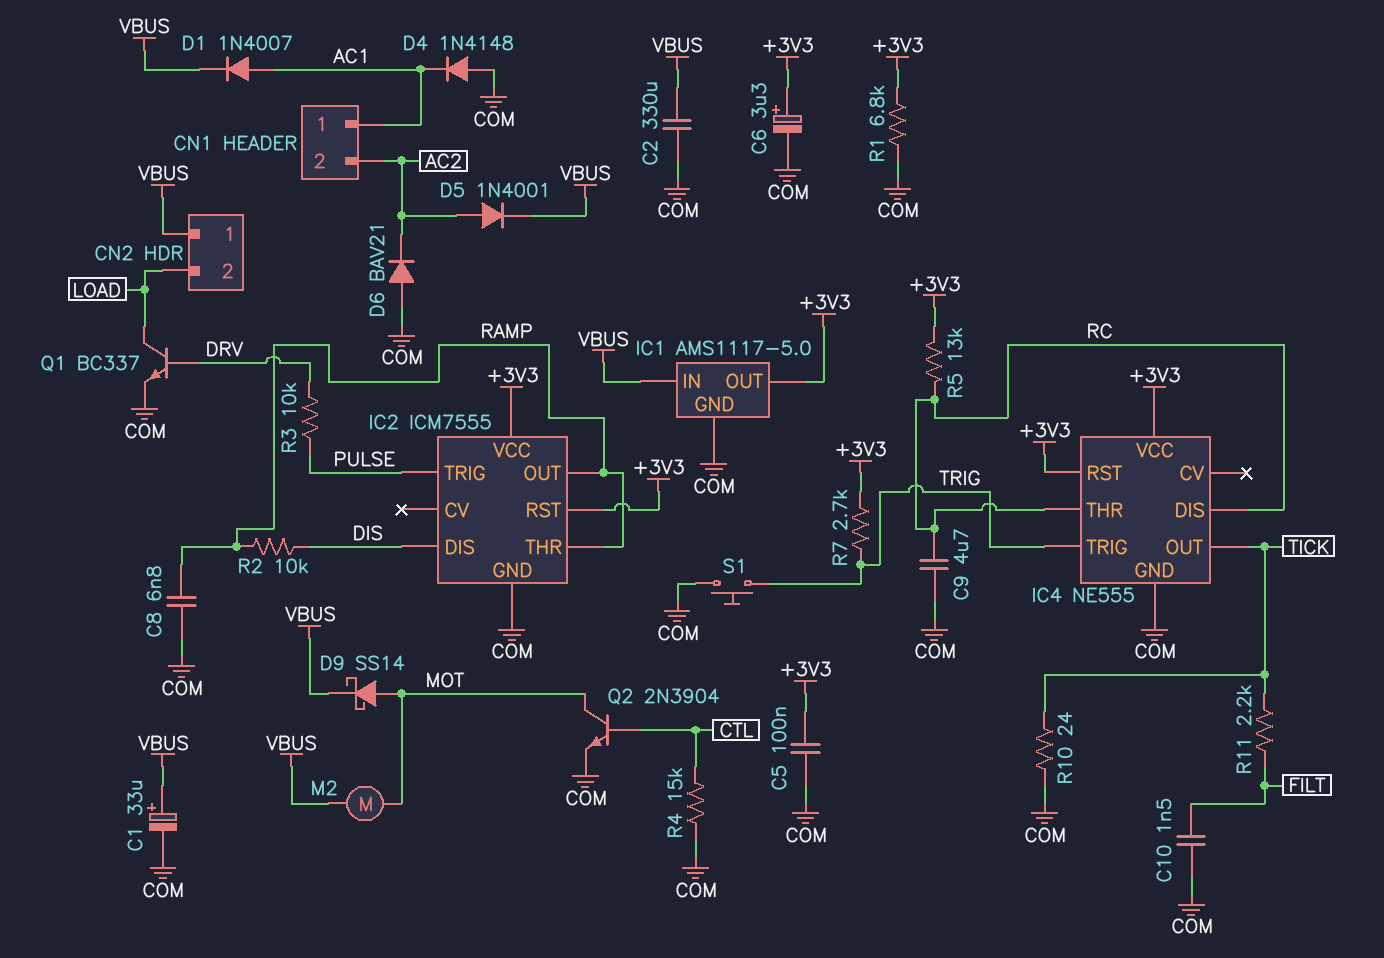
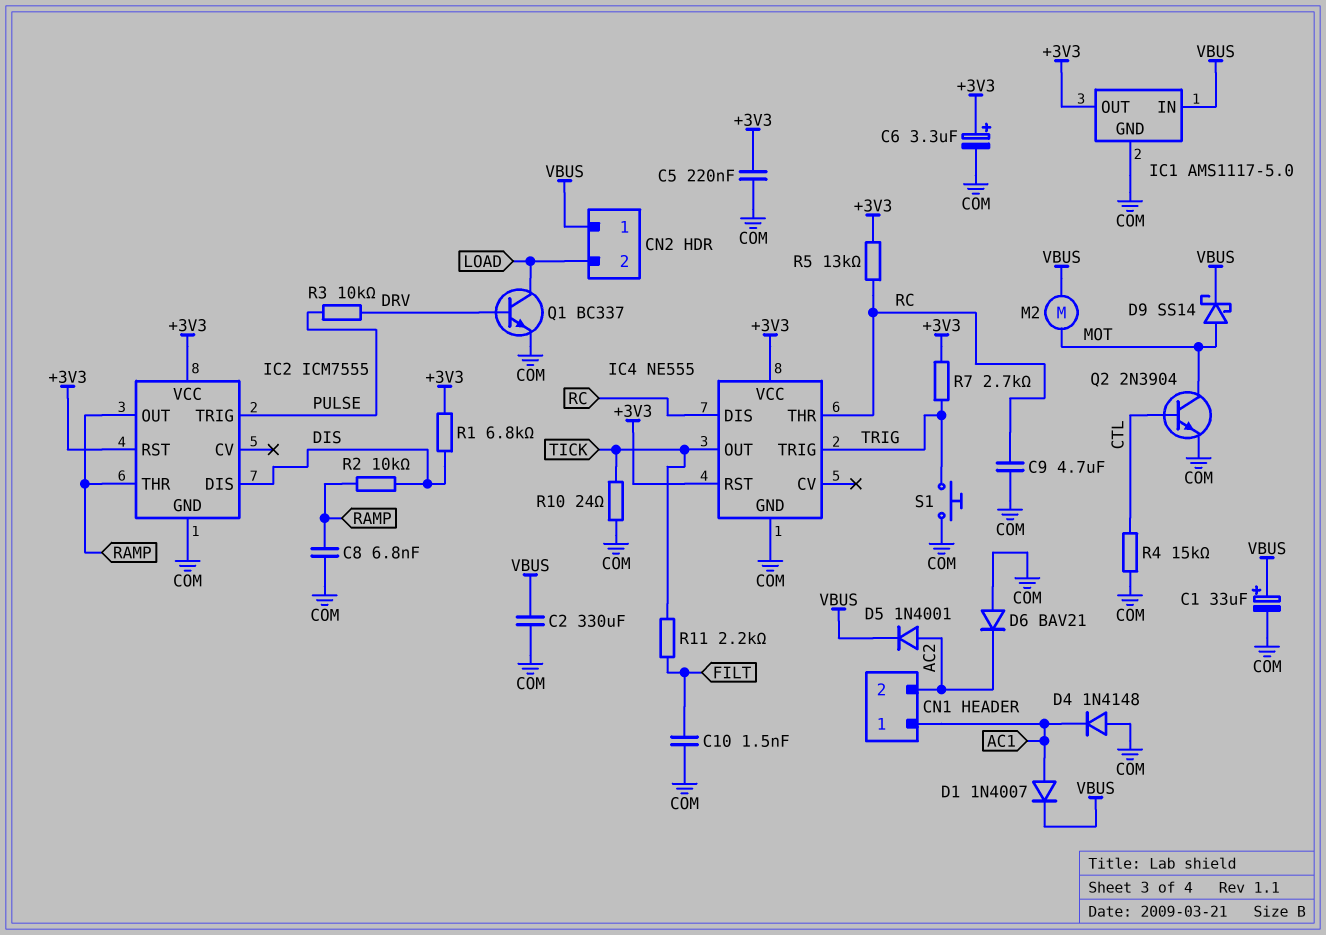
C5: 100nF (+3V3, COM) -> 220nF (+3V3, COM)
R1: 6.8k (+3V3, COM) -> 6.8k (+3V3, DIS)

